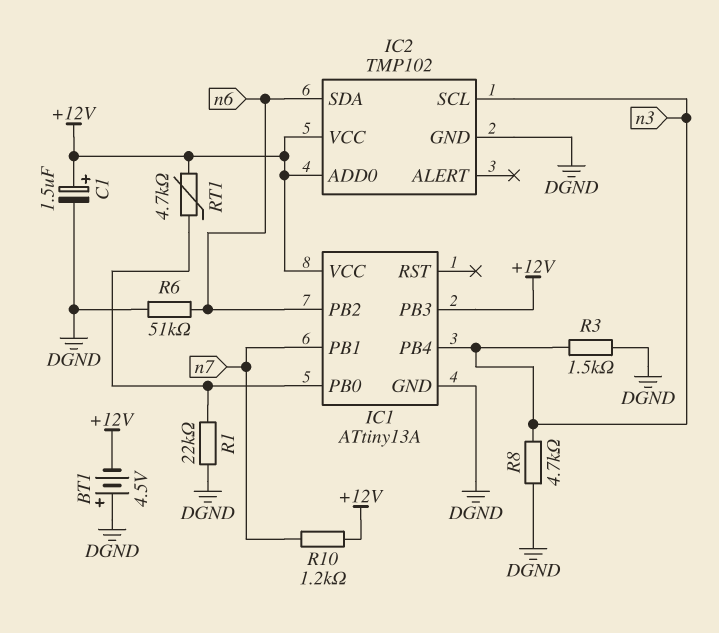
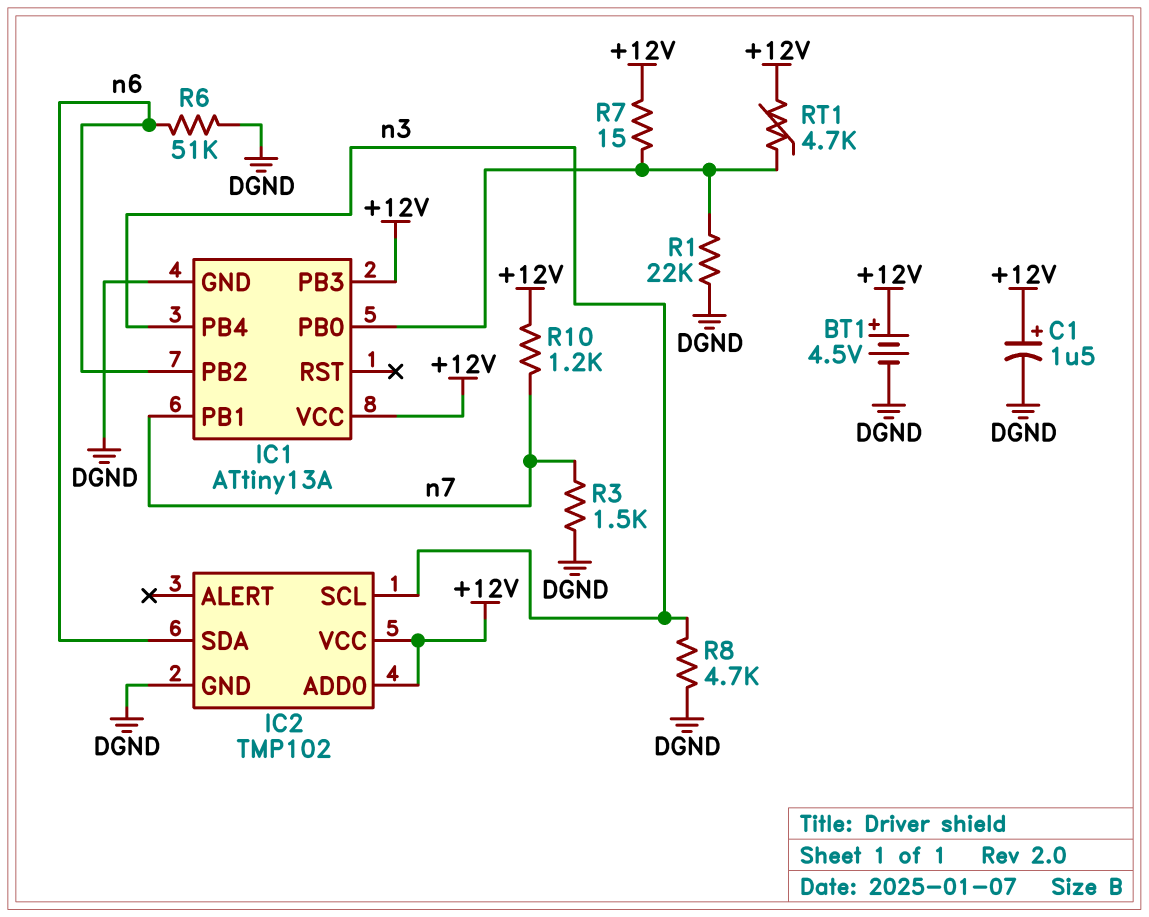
BT1: 4.5V (plus DGND, minus +12V) -> 4.5V (plus +12V, minus DGND)
R3: 1.5k (DGND, n3) -> 1.5k (DGND, n7)
R7: none -> 15 (+12V, IC1/PB0)

